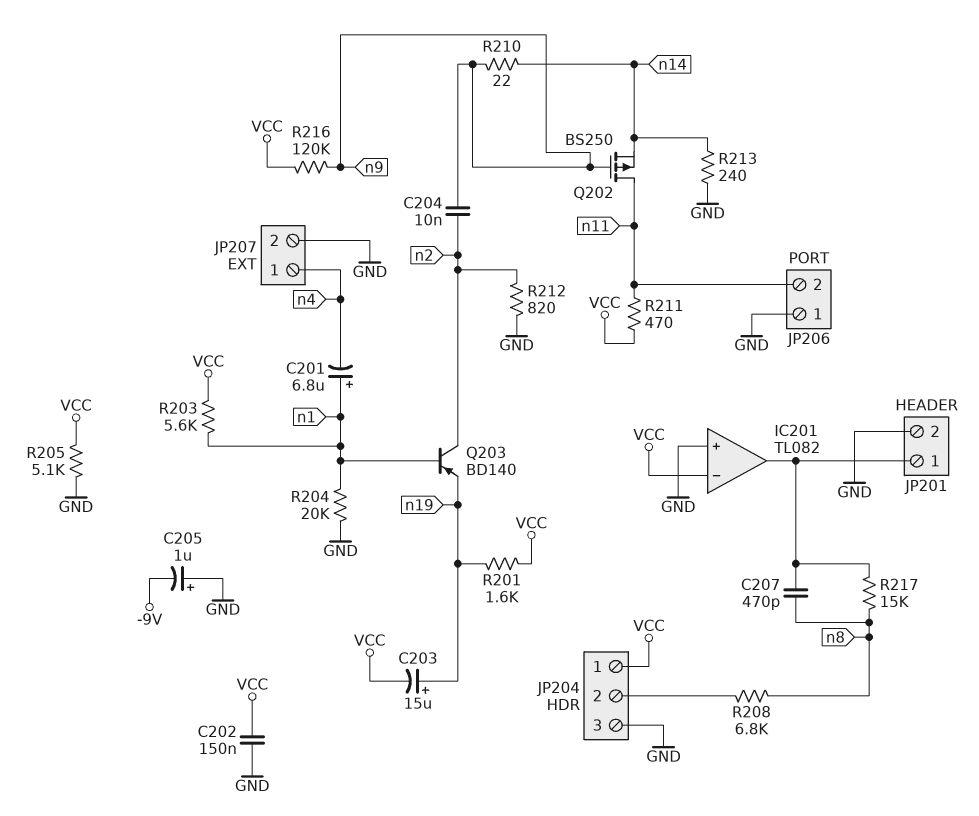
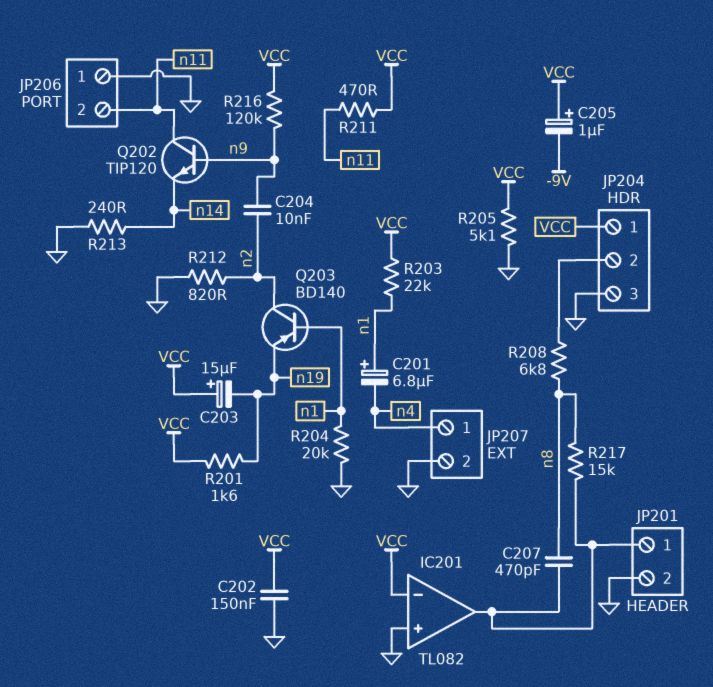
C203: 15uF (plus n19, minus VCC) -> 15uF (plus VCC, minus n19)
C205: 1uF (plus GND, minus -9V) -> 1uF (plus VCC, minus -9V)
Q202: PMOS BS250 (G n9, D n11, S n14) -> NPN TIP120 (B n9, C n11, E n14)
R203: 5.6k (VCC, n1) -> 22k (VCC, n1)
R210: 22 (n9, n14) -> none

